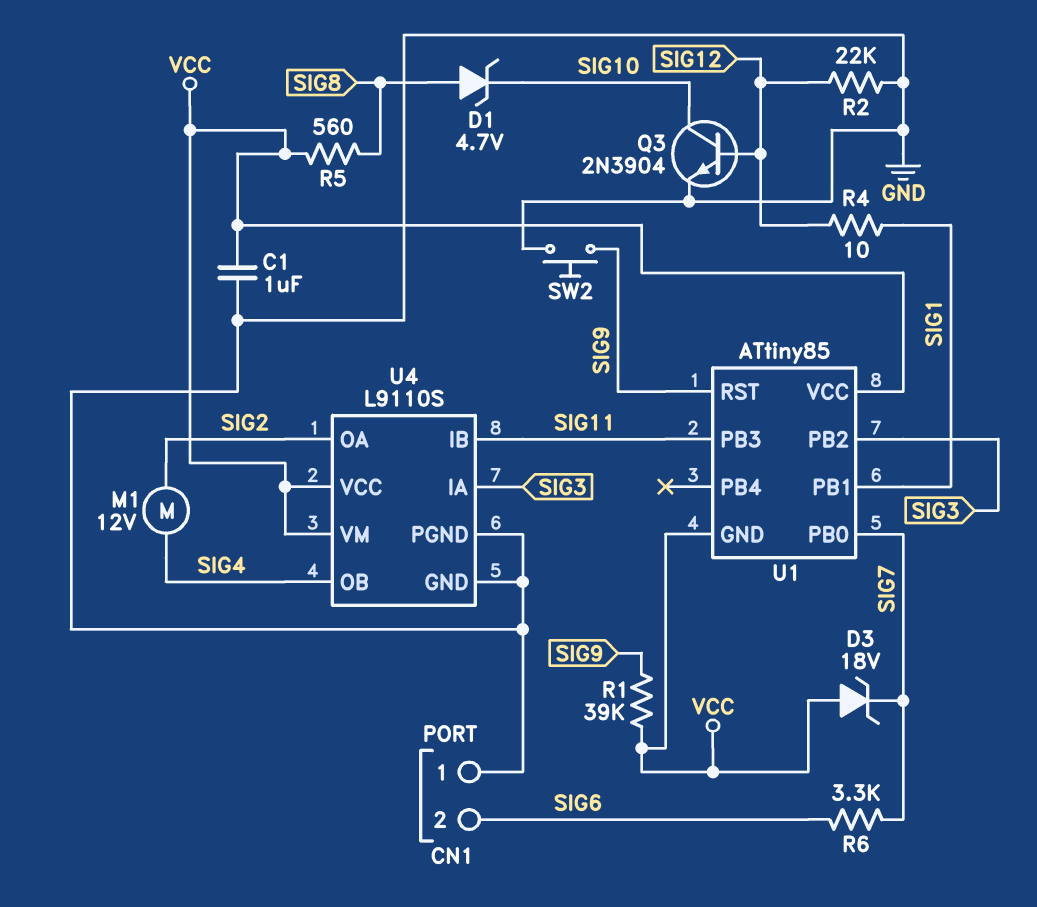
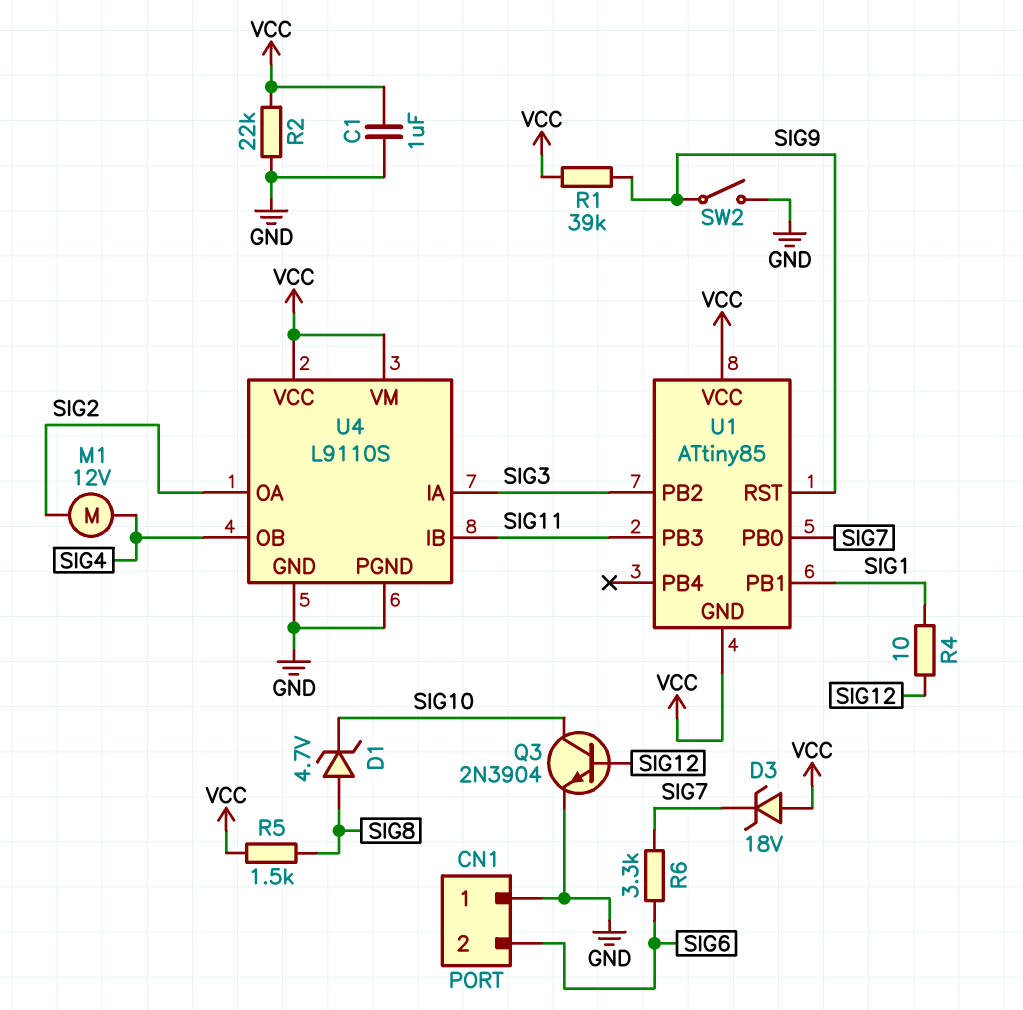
R2: 22k (GND, SIG12) -> 22k (GND, VCC)
R5: 560 (SIG8, VCC) -> 1.5k (SIG8, VCC)
SW2: button (GND, SIG9) -> switch (GND, SIG9)

